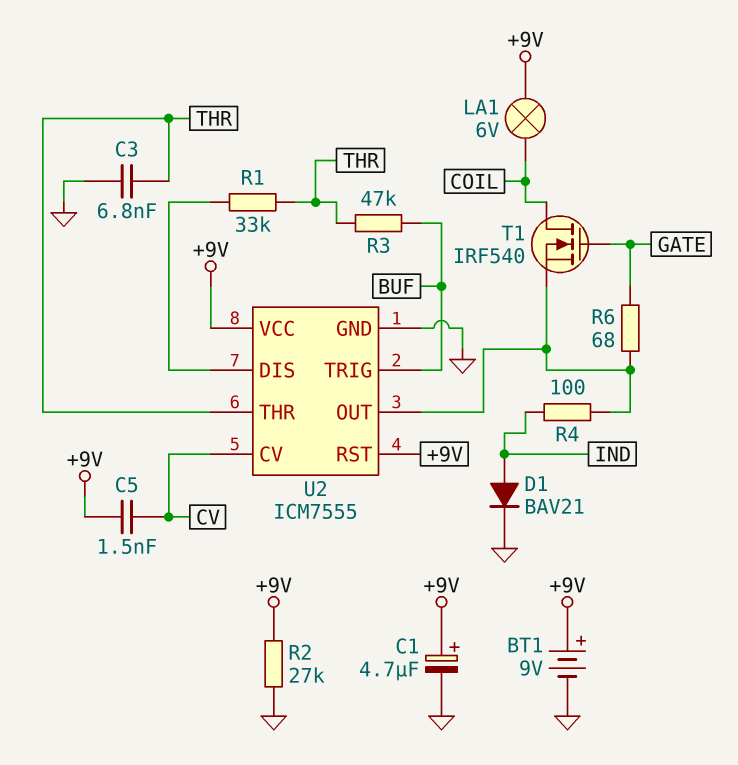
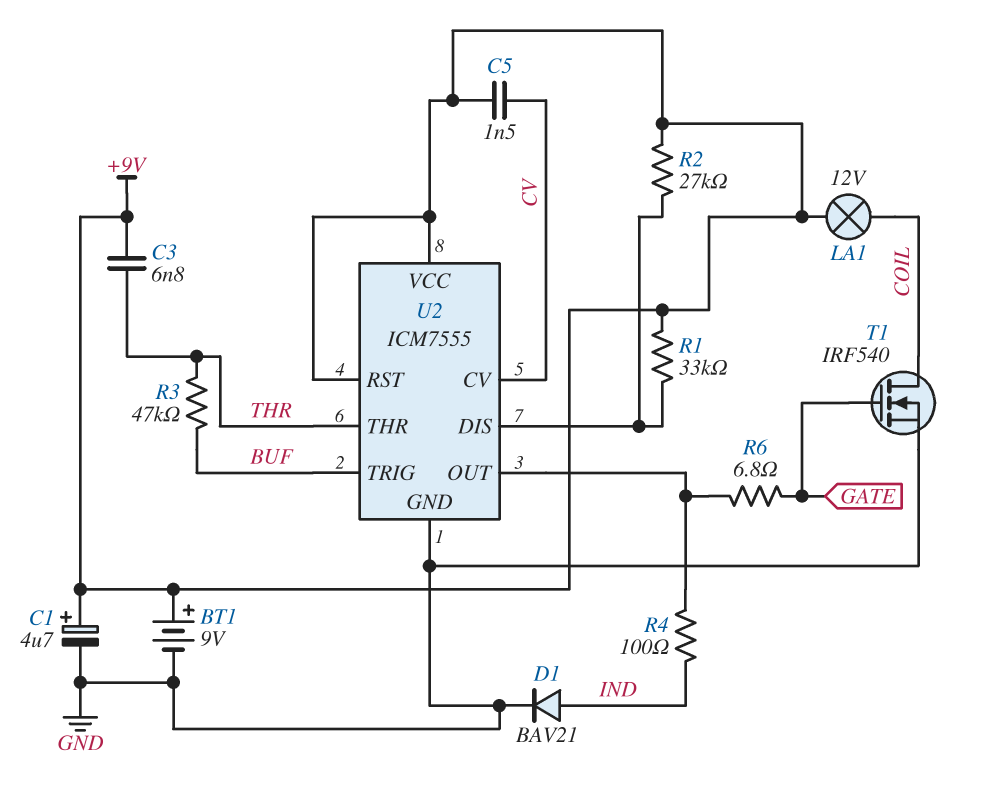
C3: 6.8nF (GND, THR) -> 6.8nF (+9V, THR)
LA1: lamp 6V (+9V, COIL) -> lamp 12V (+9V, COIL)
R1: 33k (THR, U2/DIS) -> 33k (+9V, U2/DIS)
R2: 27k (+9V, GND) -> 27k (+9V, U2/DIS)
R6: 68 (GATE, U2/OUT) -> 6.8 (GATE, U2/OUT)
T1: NMOS IRF540 (G GATE, D COIL, S U2/OUT) -> NMOS IRF540 (G GATE, D COIL, S GND)

